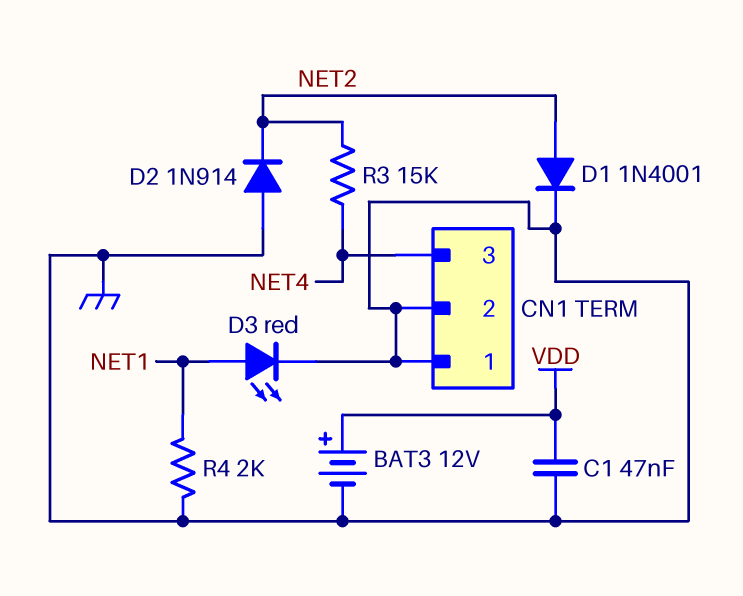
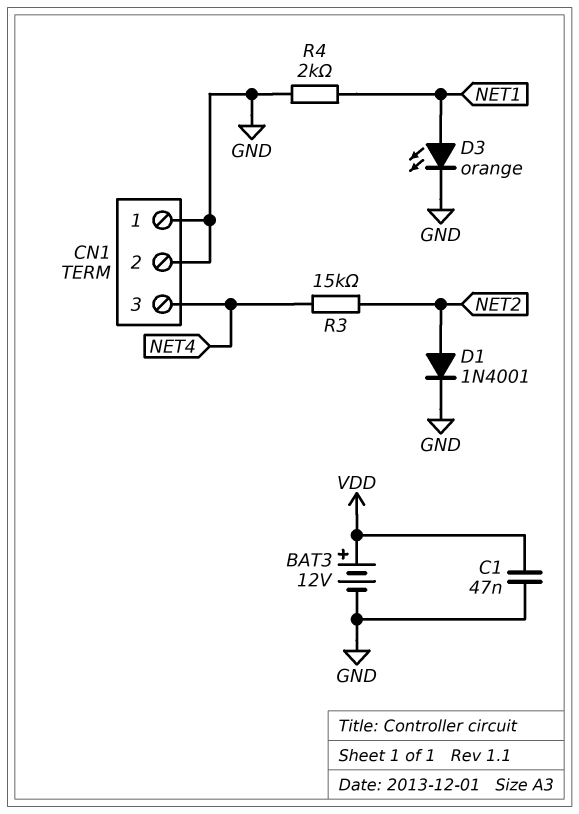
D2: diode 1N914 (A GND, K NET2) -> none
D3: LED red (A NET1, K GND) -> LED orange (A NET1, K GND)

